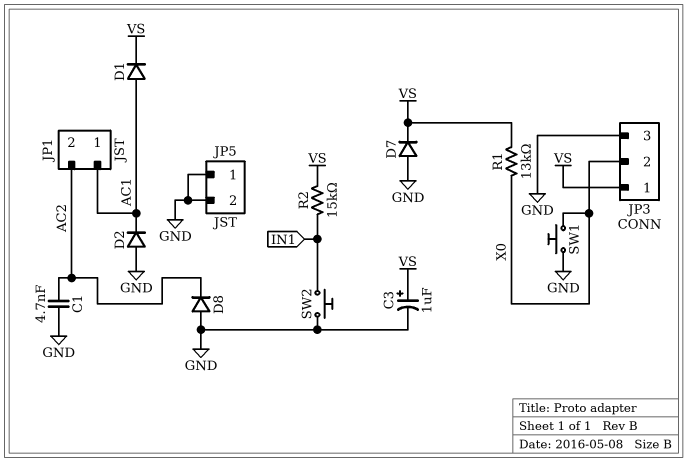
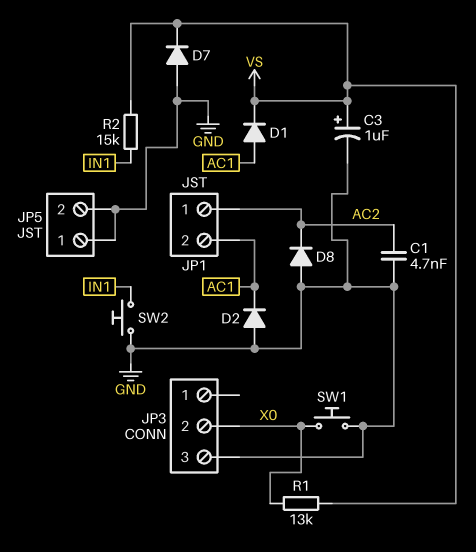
JP1 pin 1: AC1 -> AC2
JP1 pin 2: AC2 -> AC1
JP3 pin 1: VS -> none

